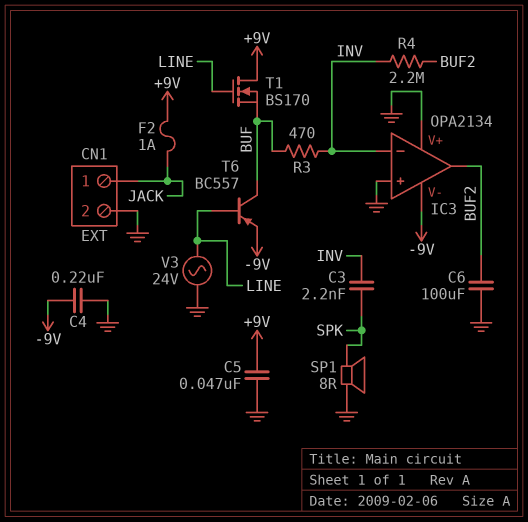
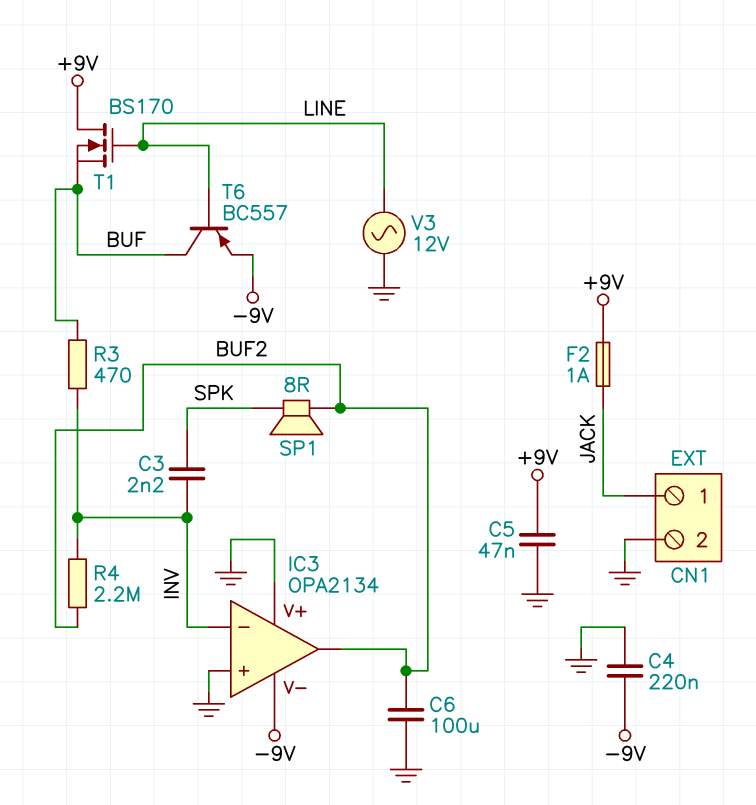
SP1: speaker 8R (GND, SPK) -> speaker 8R (BUF2, SPK)
V3: AC 24V (GND, LINE) -> AC 12V (GND, LINE)

